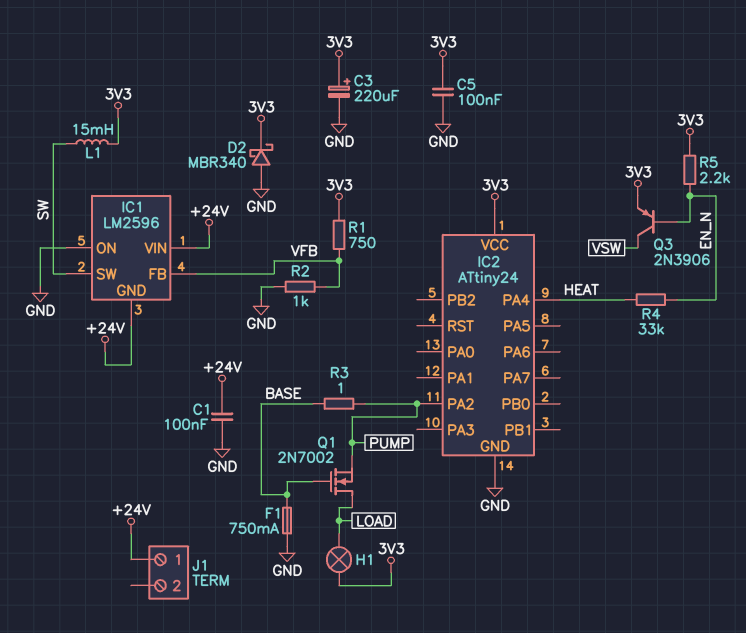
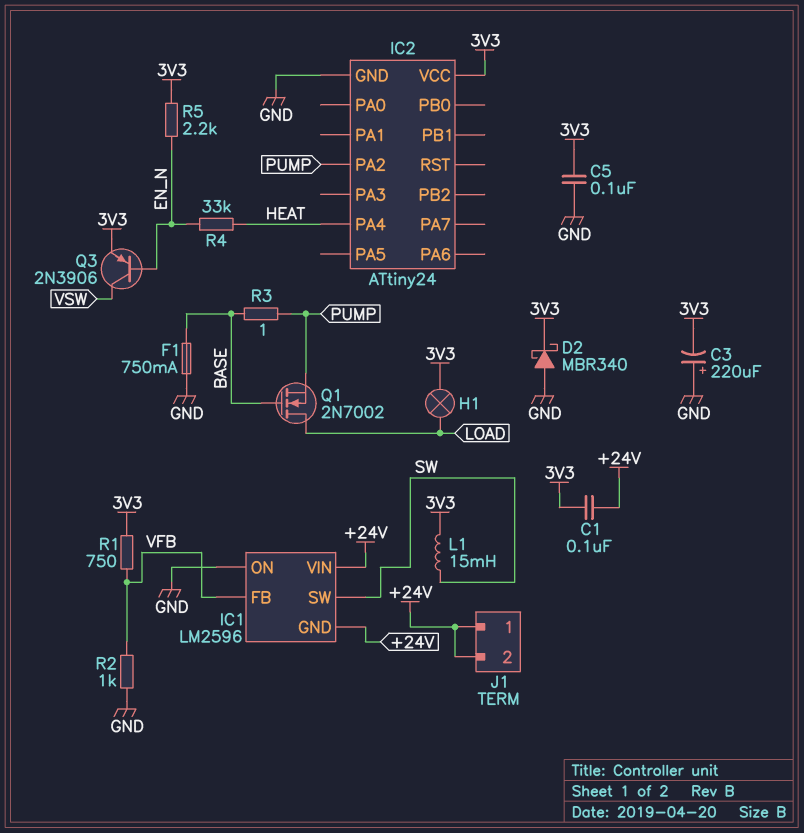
C1: 100nF (+24V, GND) -> 100nF (+24V, 3V3)
C3: 220uF (plus 3V3, minus GND) -> 220uF (plus GND, minus 3V3)
J1 pin 2: none -> +24V

